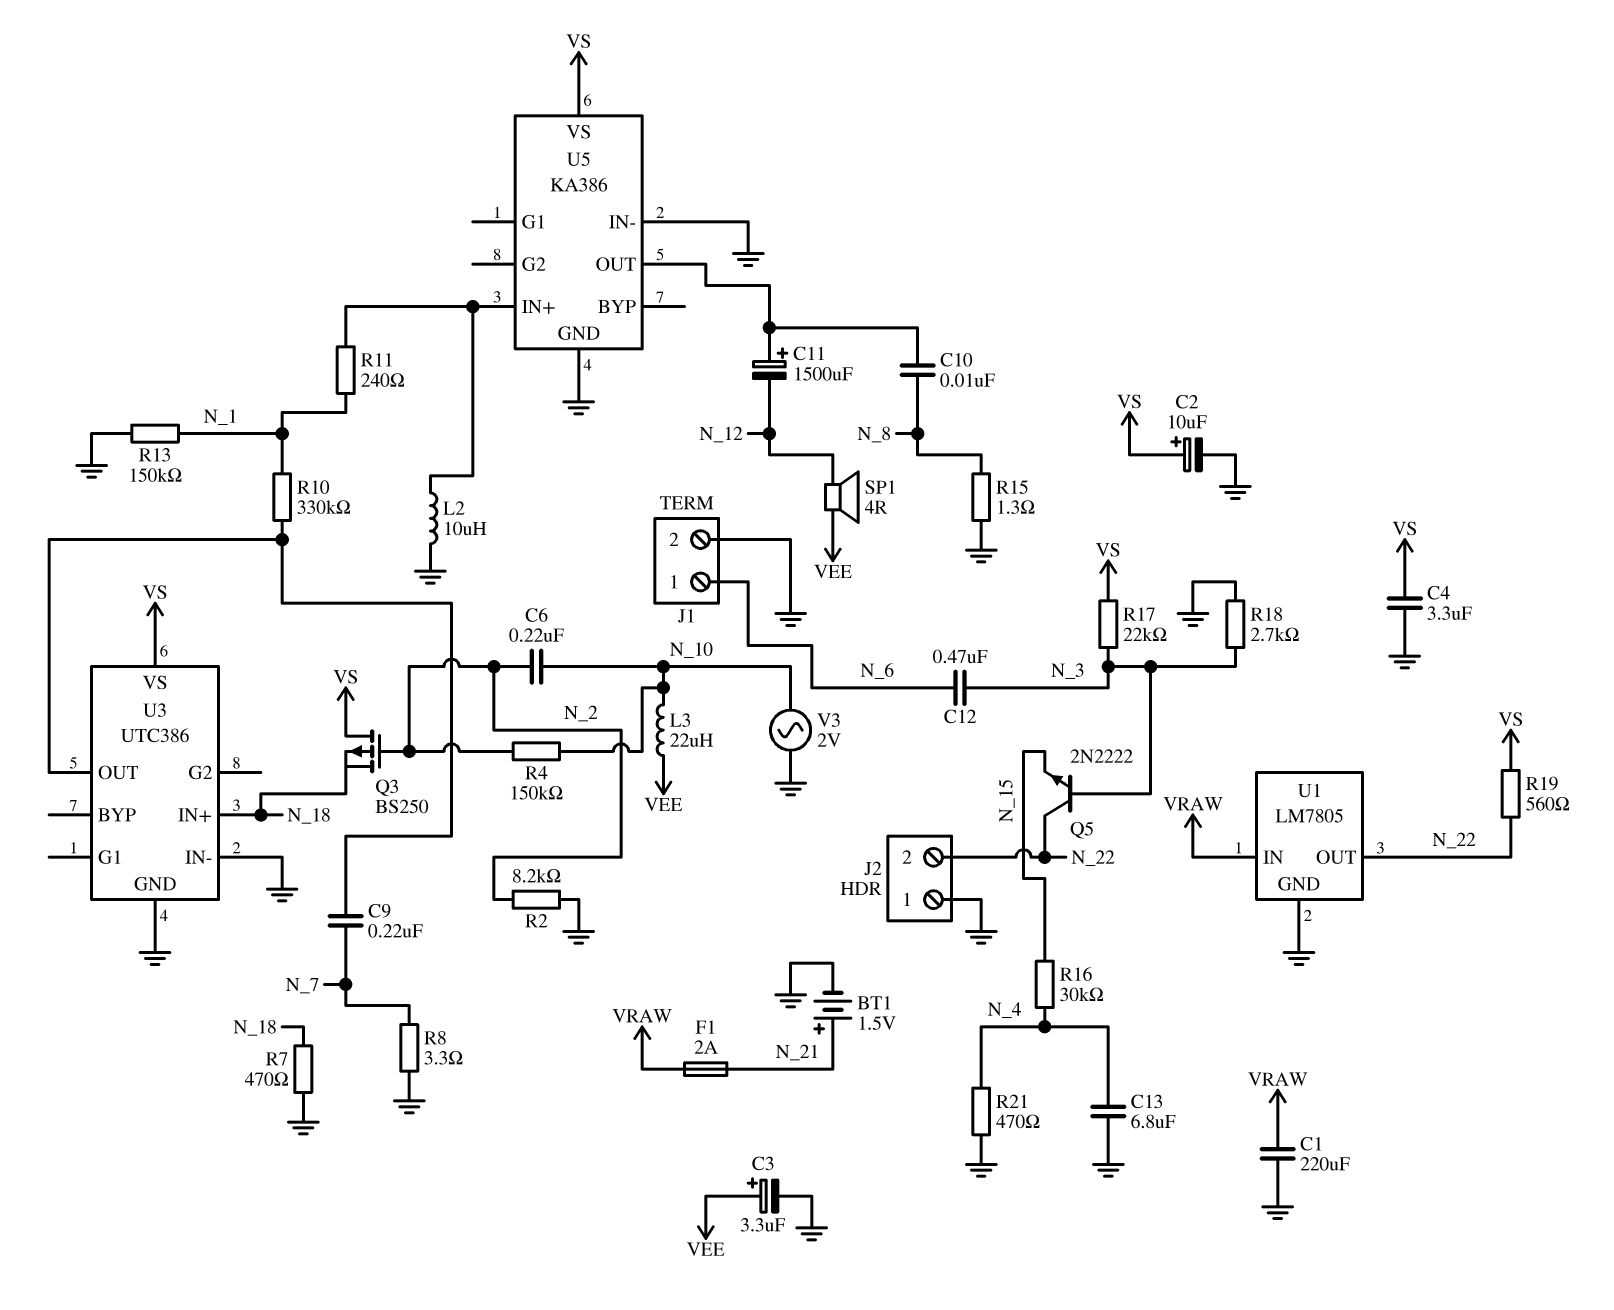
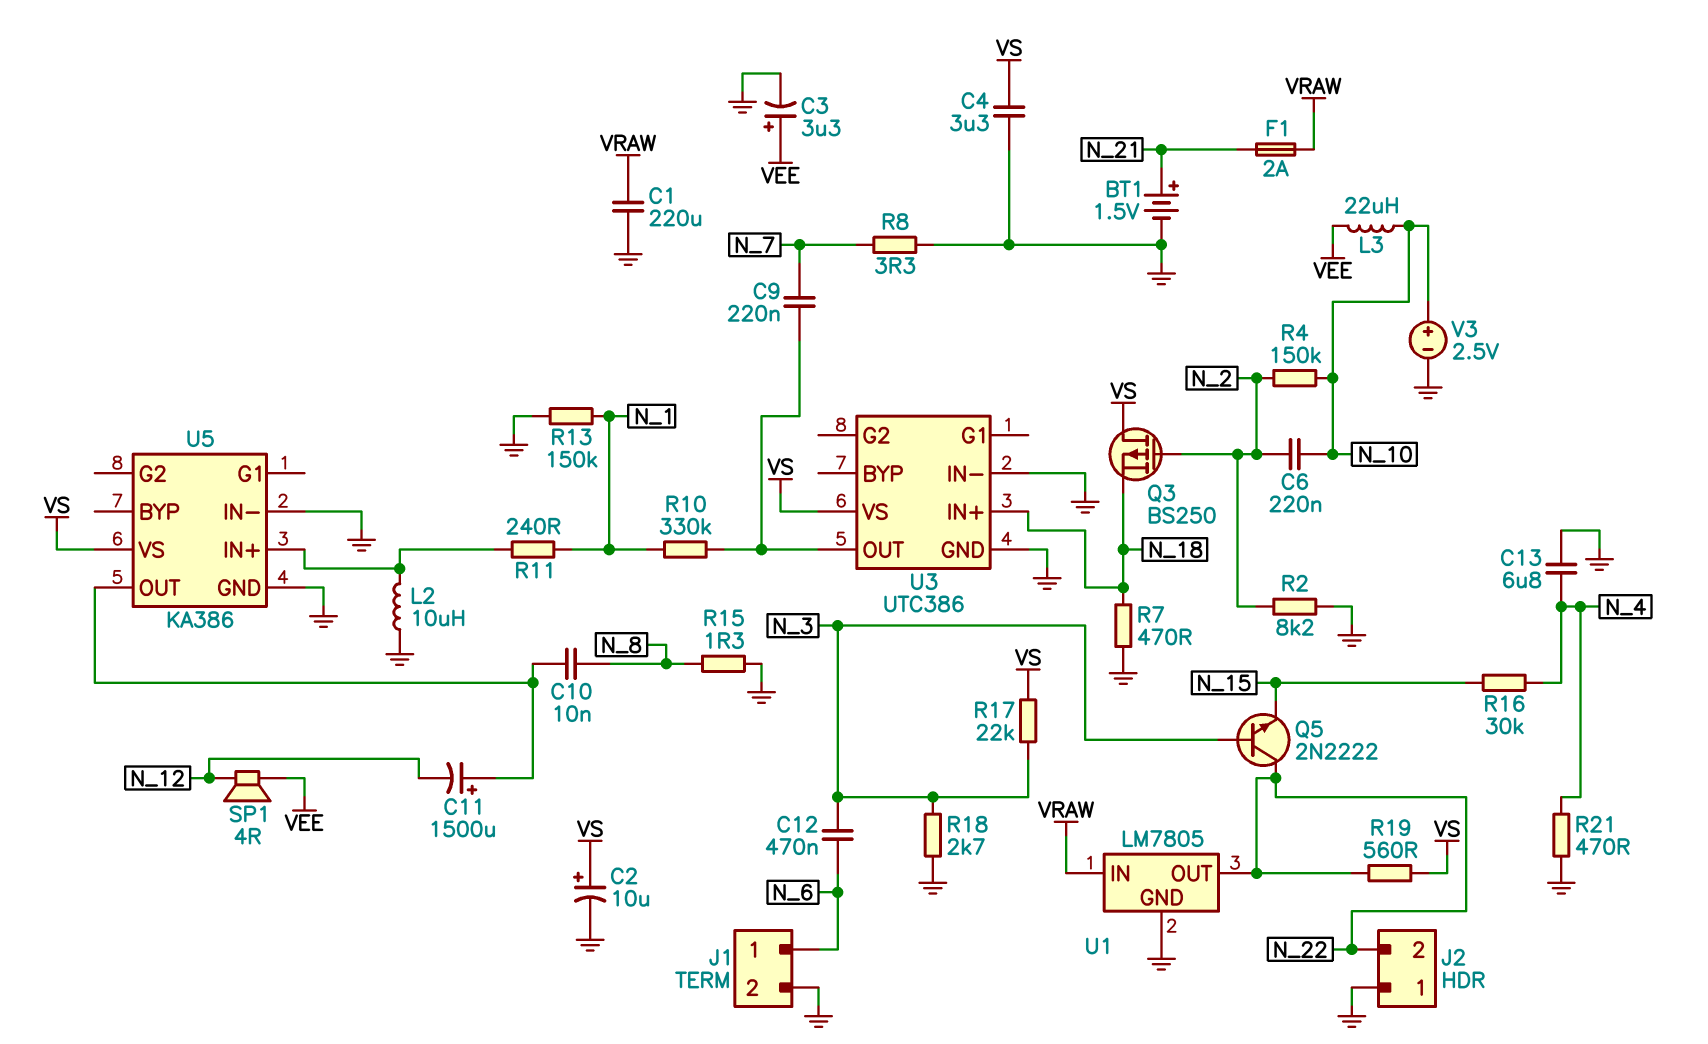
V3: AC 2V (GND, N_10) -> 2.5V (plus N_10, minus GND)

